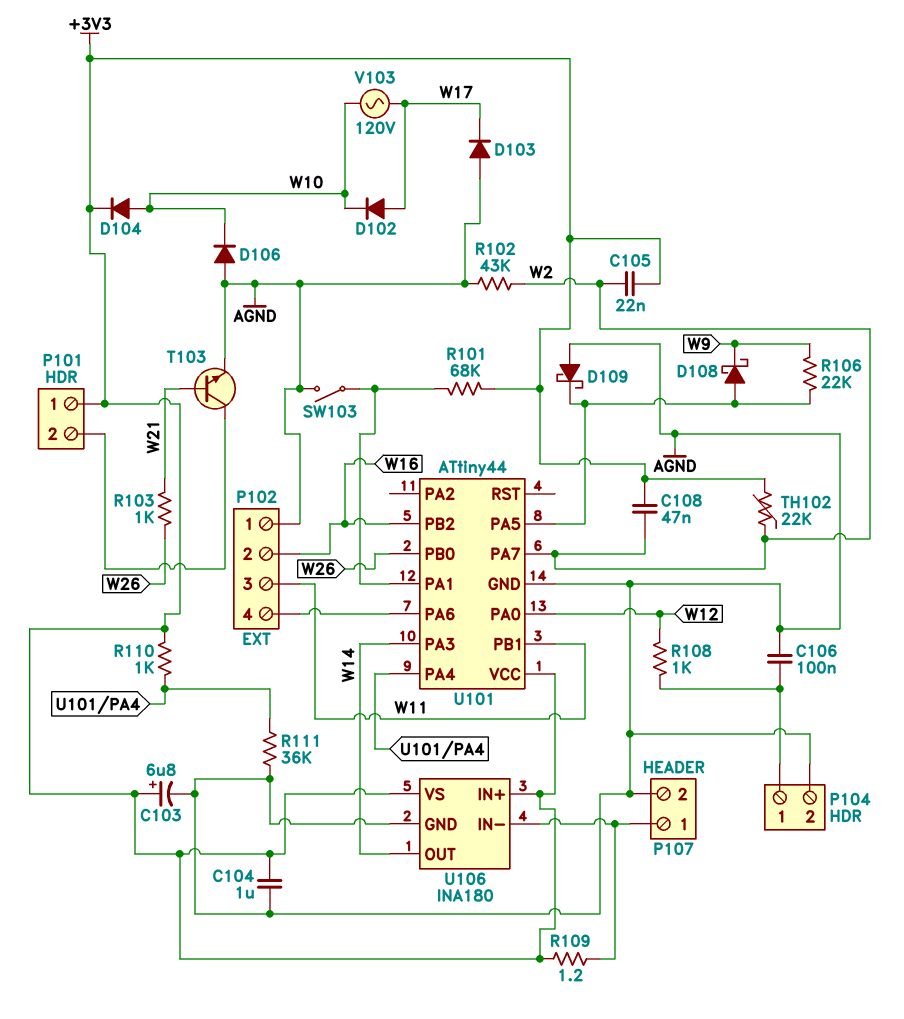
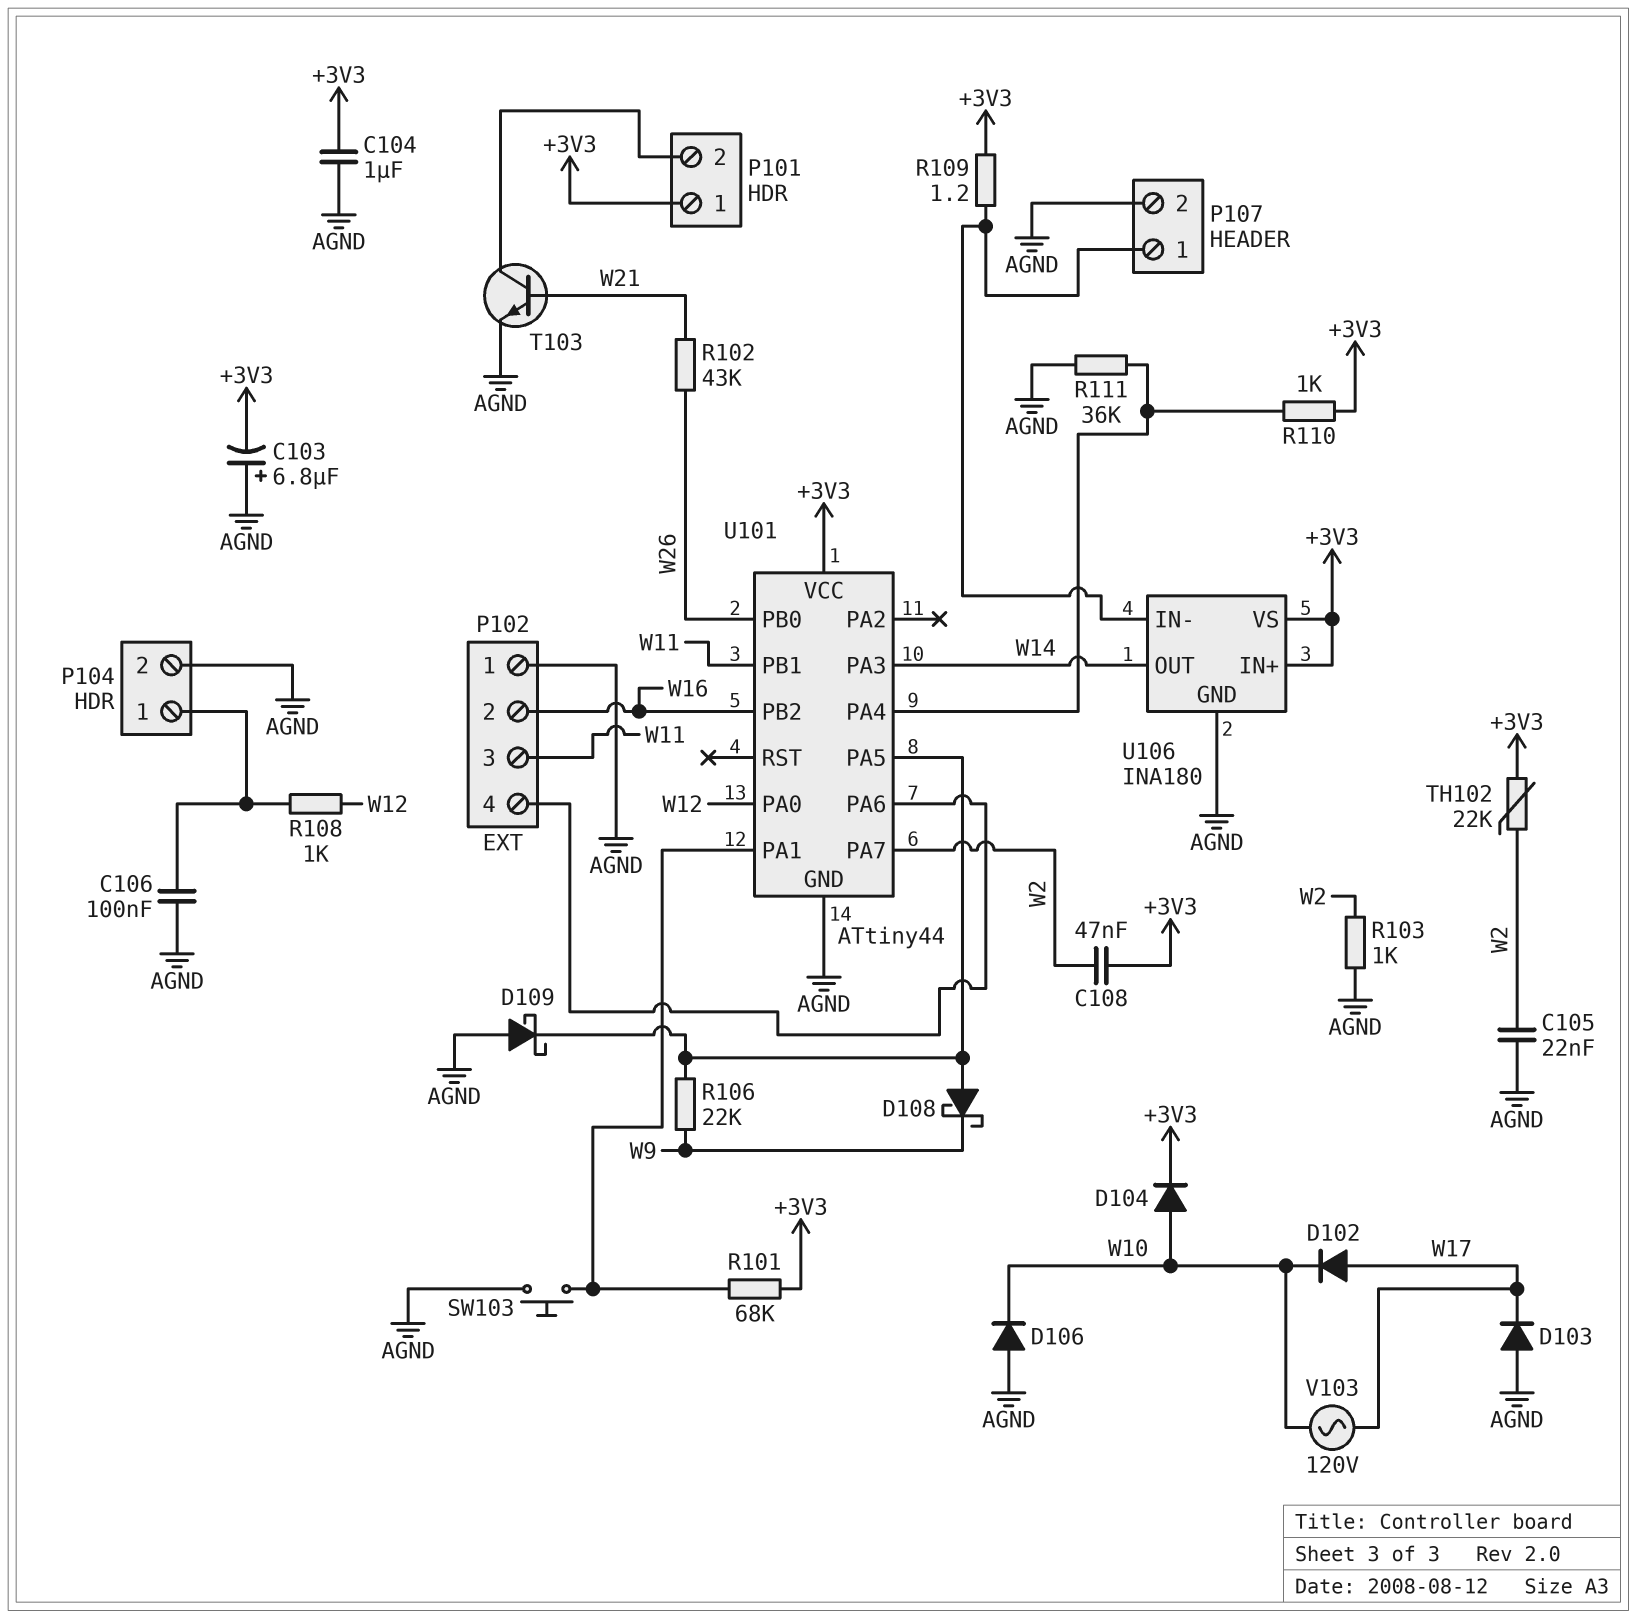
C103: 6.8uF (plus +3V3, minus AGND) -> 6.8uF (plus AGND, minus +3V3)
C105: 22nF (+3V3, W2) -> 22nF (AGND, W2)
R102: 43k (AGND, W2) -> 43k (W21, W26)
R103: 1k (W21, W26) -> 1k (AGND, W2)
SW103: switch (AGND, U101/PA1) -> button (AGND, U101/PA1)

